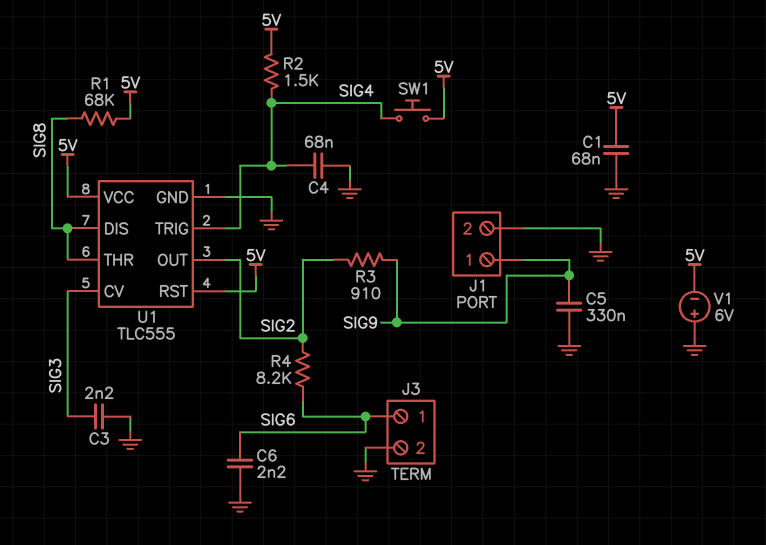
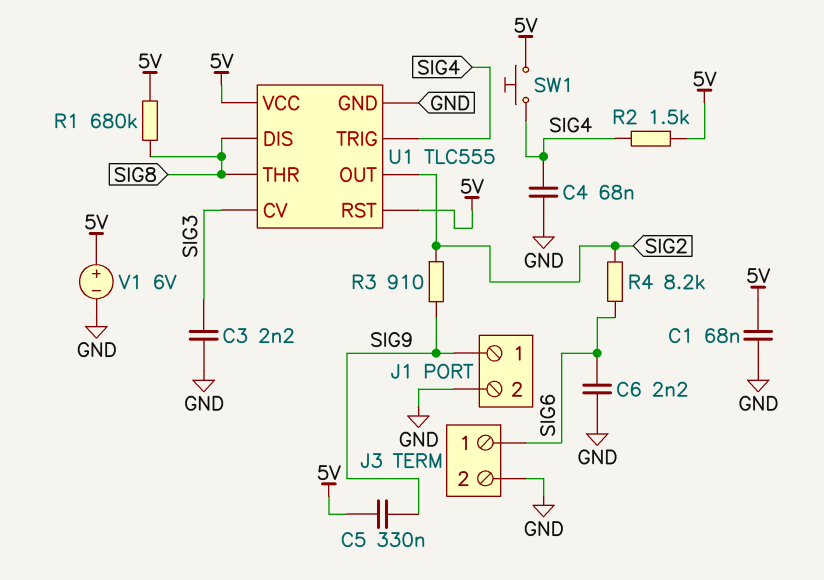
C5: 330nF (GND, SIG9) -> 330nF (5V, SIG9)
R1: 68k (5V, SIG8) -> 680k (5V, SIG8)
V1: 6V (plus GND, minus 5V) -> 6V (plus 5V, minus GND)

